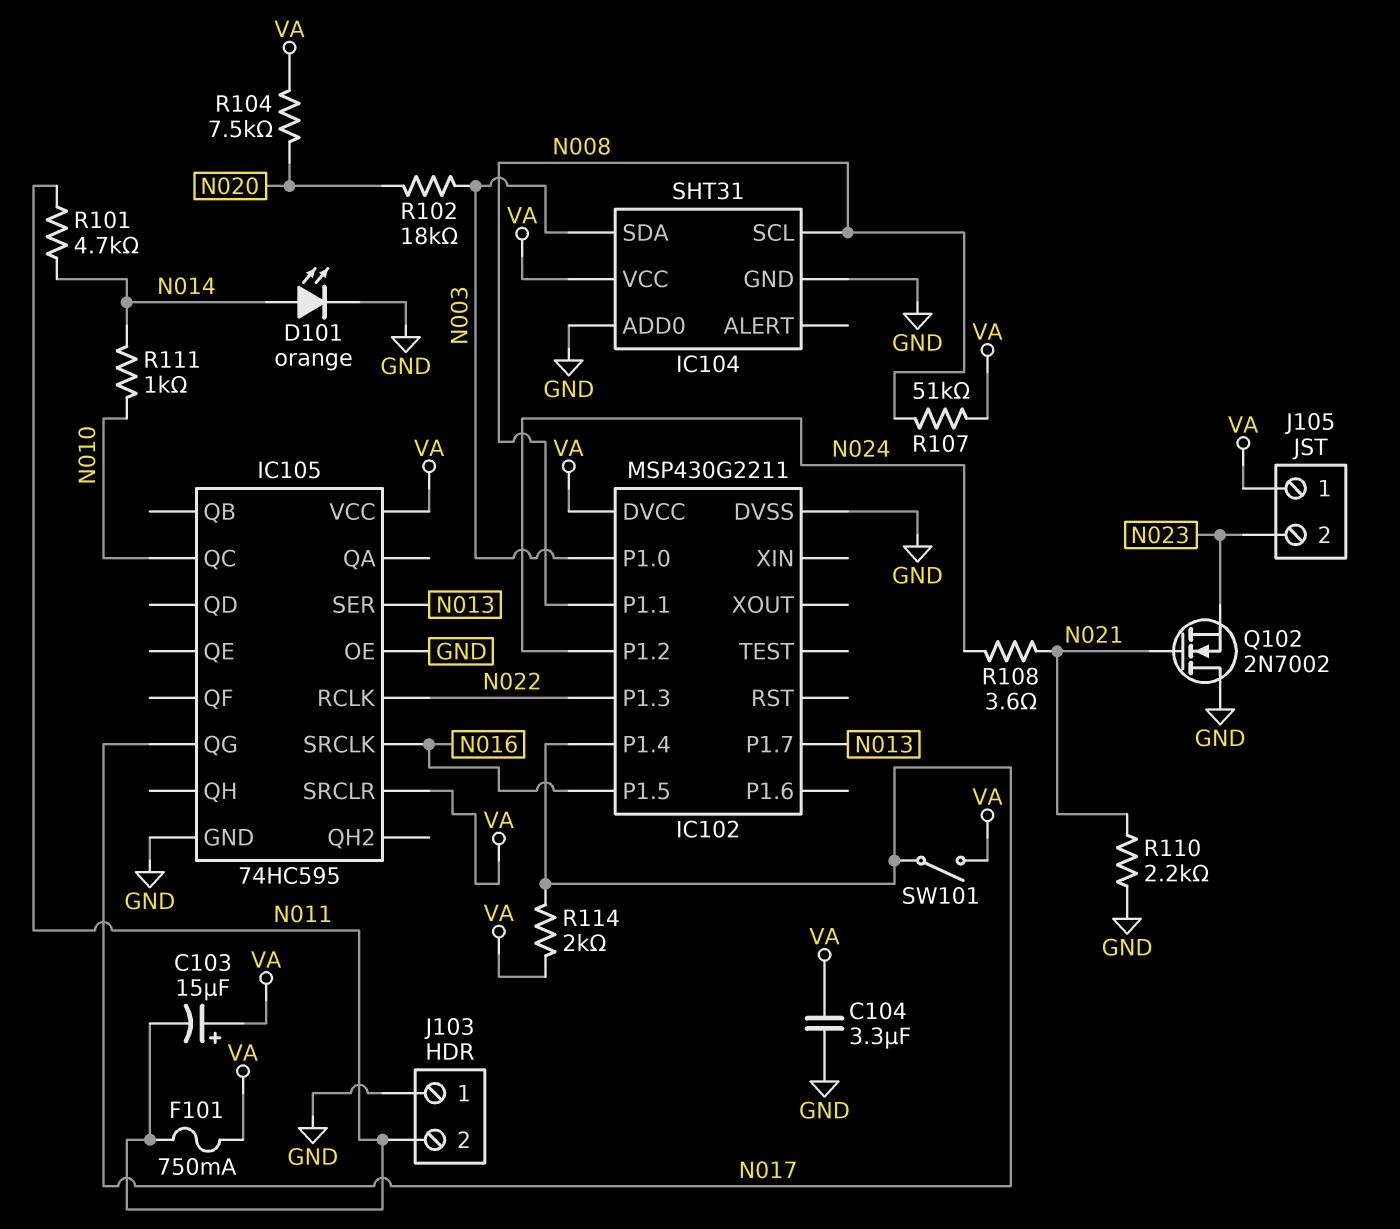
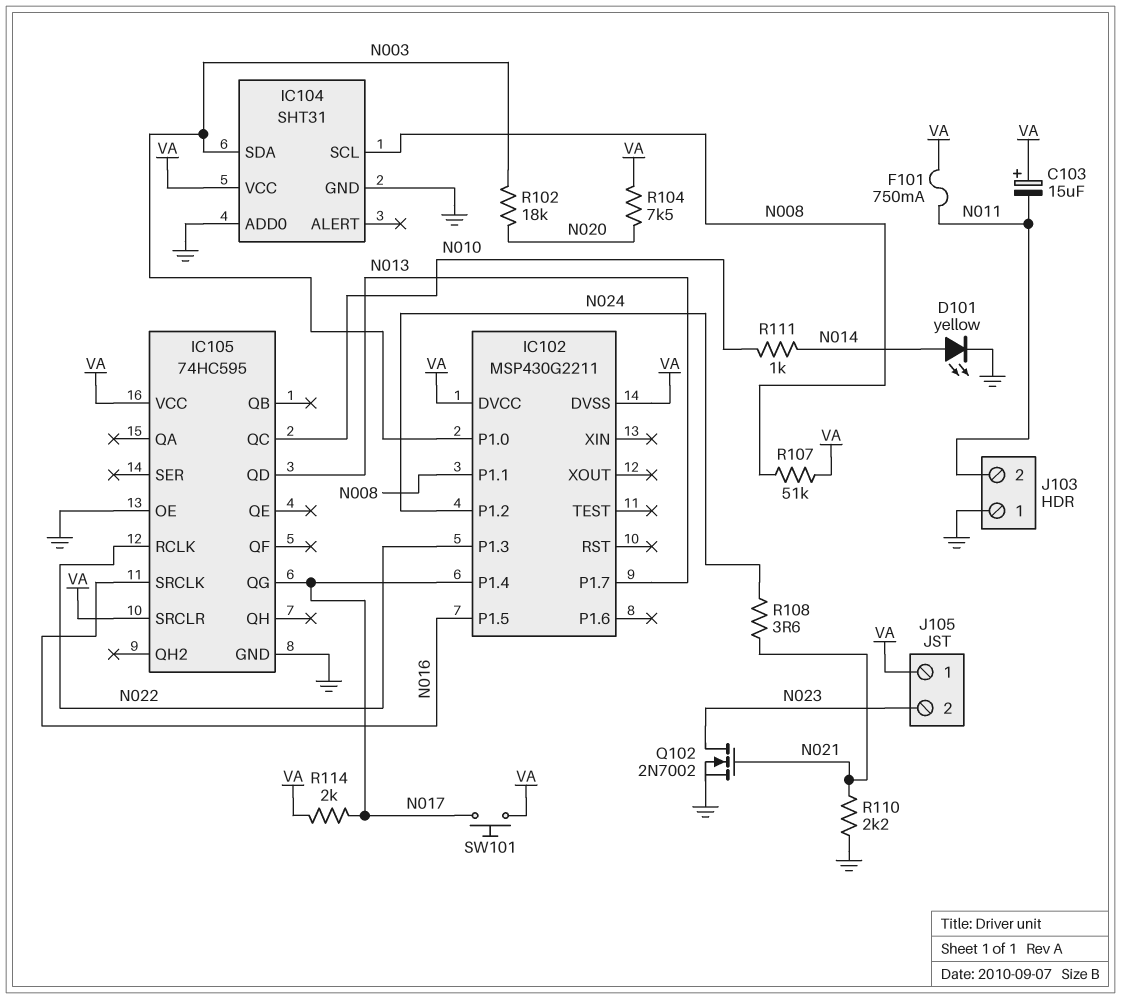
C104: 3.3uF (GND, VA) -> none
D101: LED orange (A N014, K GND) -> LED yellow (A N014, K GND)
IC102 pin DVSS: GND -> VA
IC105 pin QD: none -> N013
IC105 pin SER: N013 -> none
Q102: NMOS 2N7002 (G N021, D GND, S N023) -> NMOS 2N7002 (G N021, D N023, S GND)
R101: 4.7k (N011, N014) -> none
SW101: switch (N017, VA) -> button (N017, VA)

